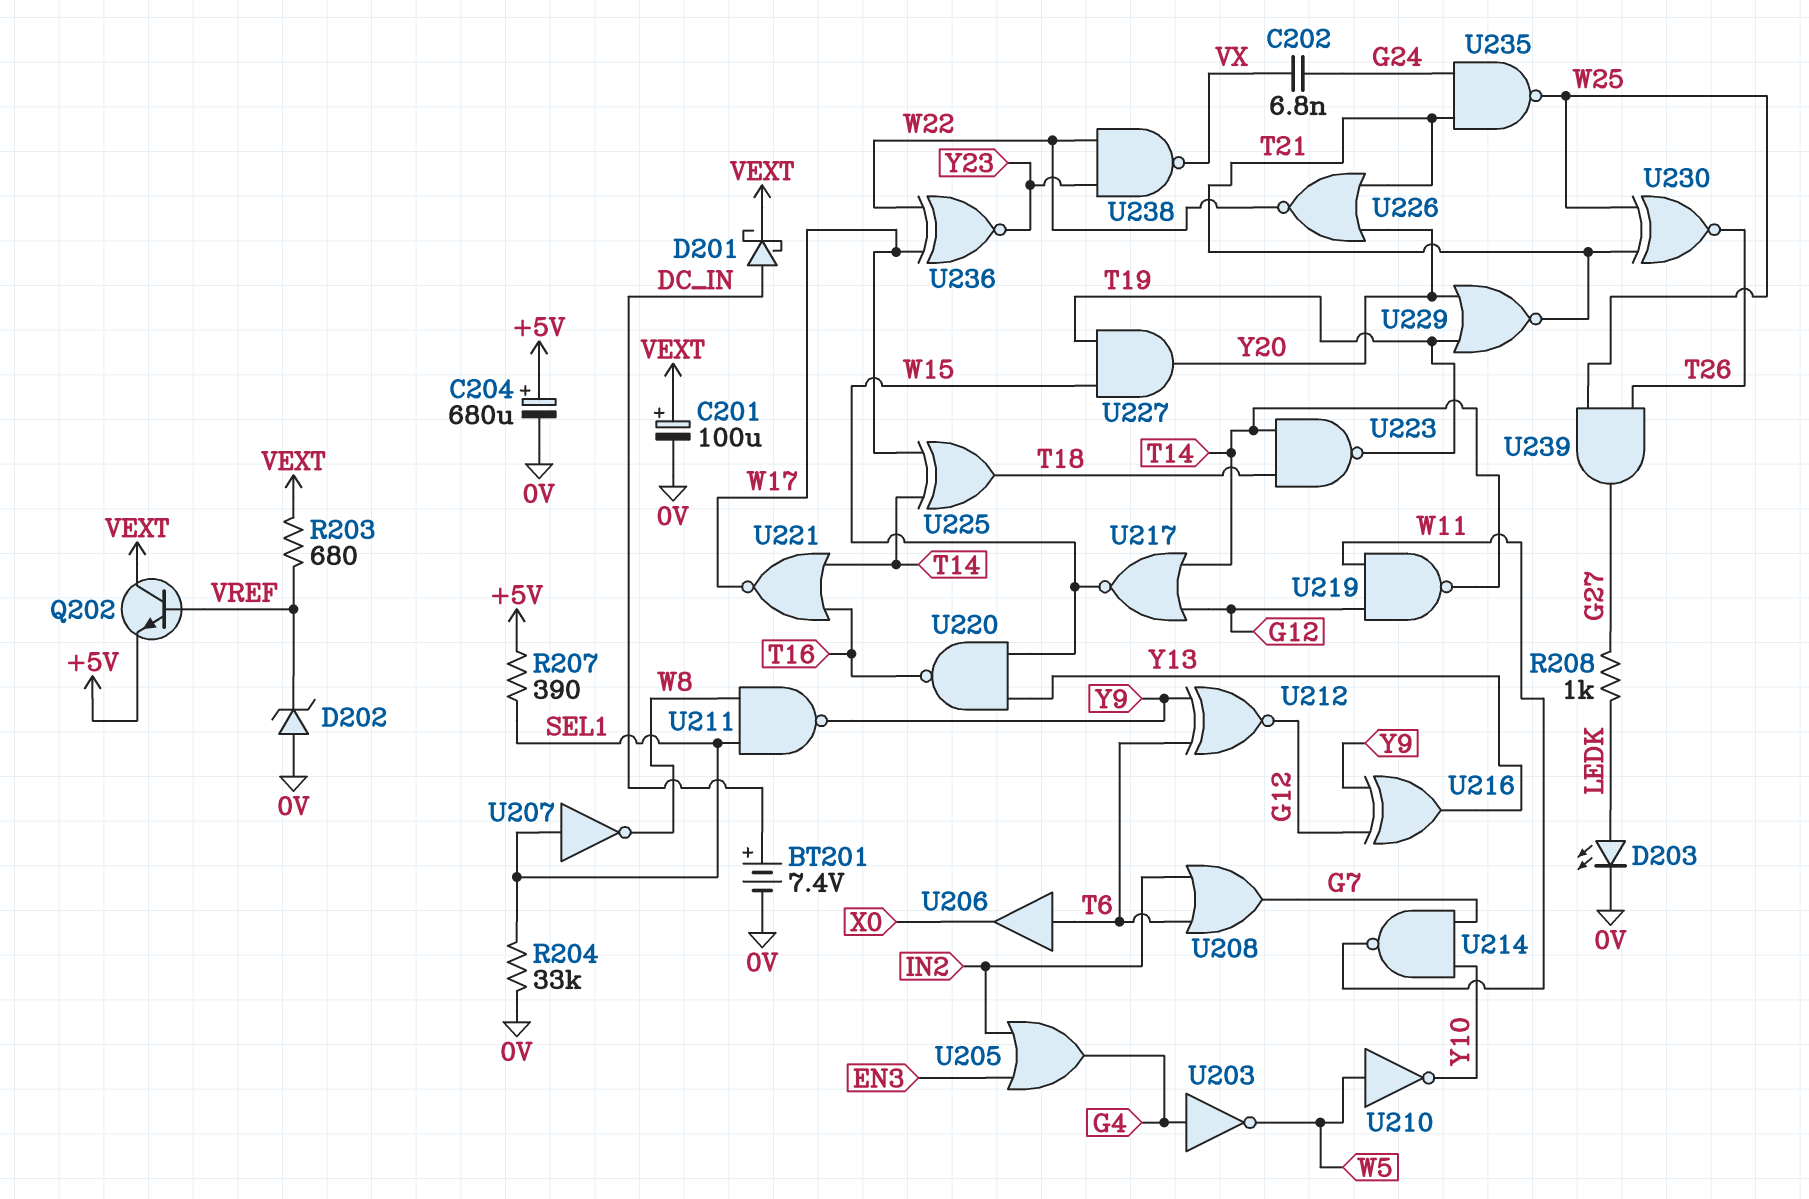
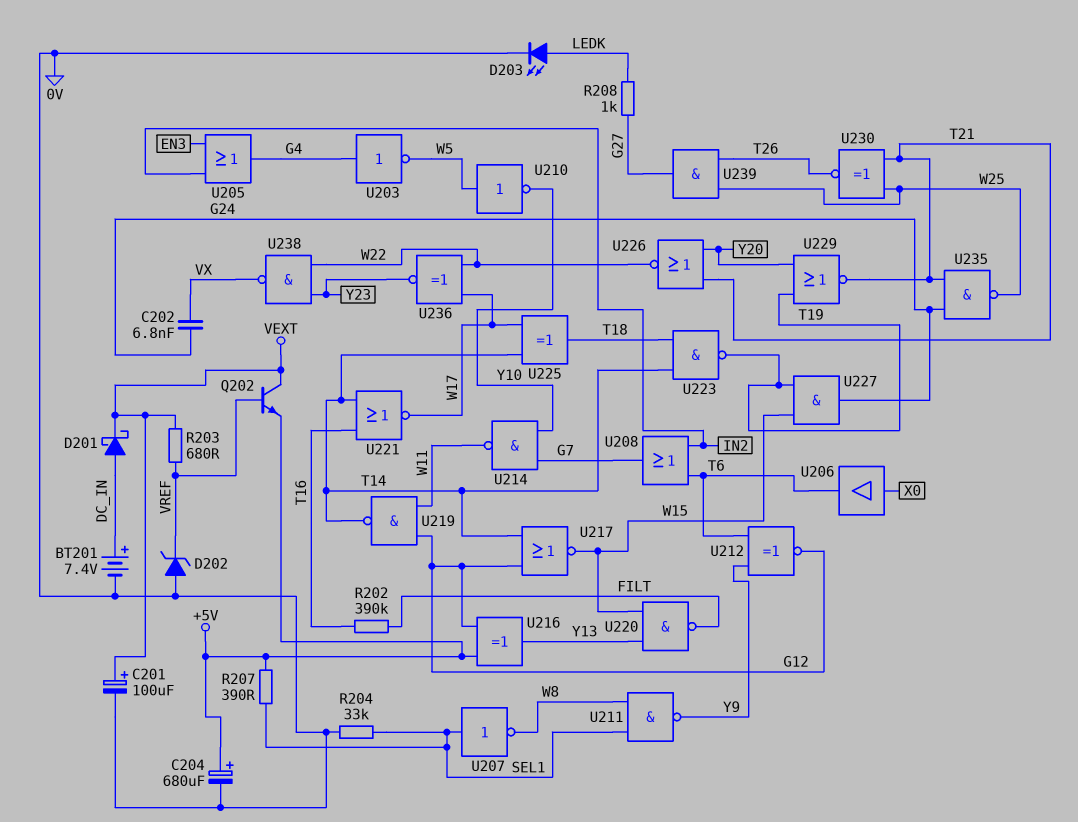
R202: none -> 390k (FILT, T16)
U206: buffer (in T6, out X0) -> buffer (in X0, out T6)
U216: XOR (in G12, in Y9, out Y13) -> XOR (in +5V, in G12, out Y13)
U220: NAND (in W15, in Y13, out T16) -> NAND (in W15, in Y13, out FILT)
U227: AND (in T19, in W15, out Y20) -> AND (in T19, in W15, out G24)

